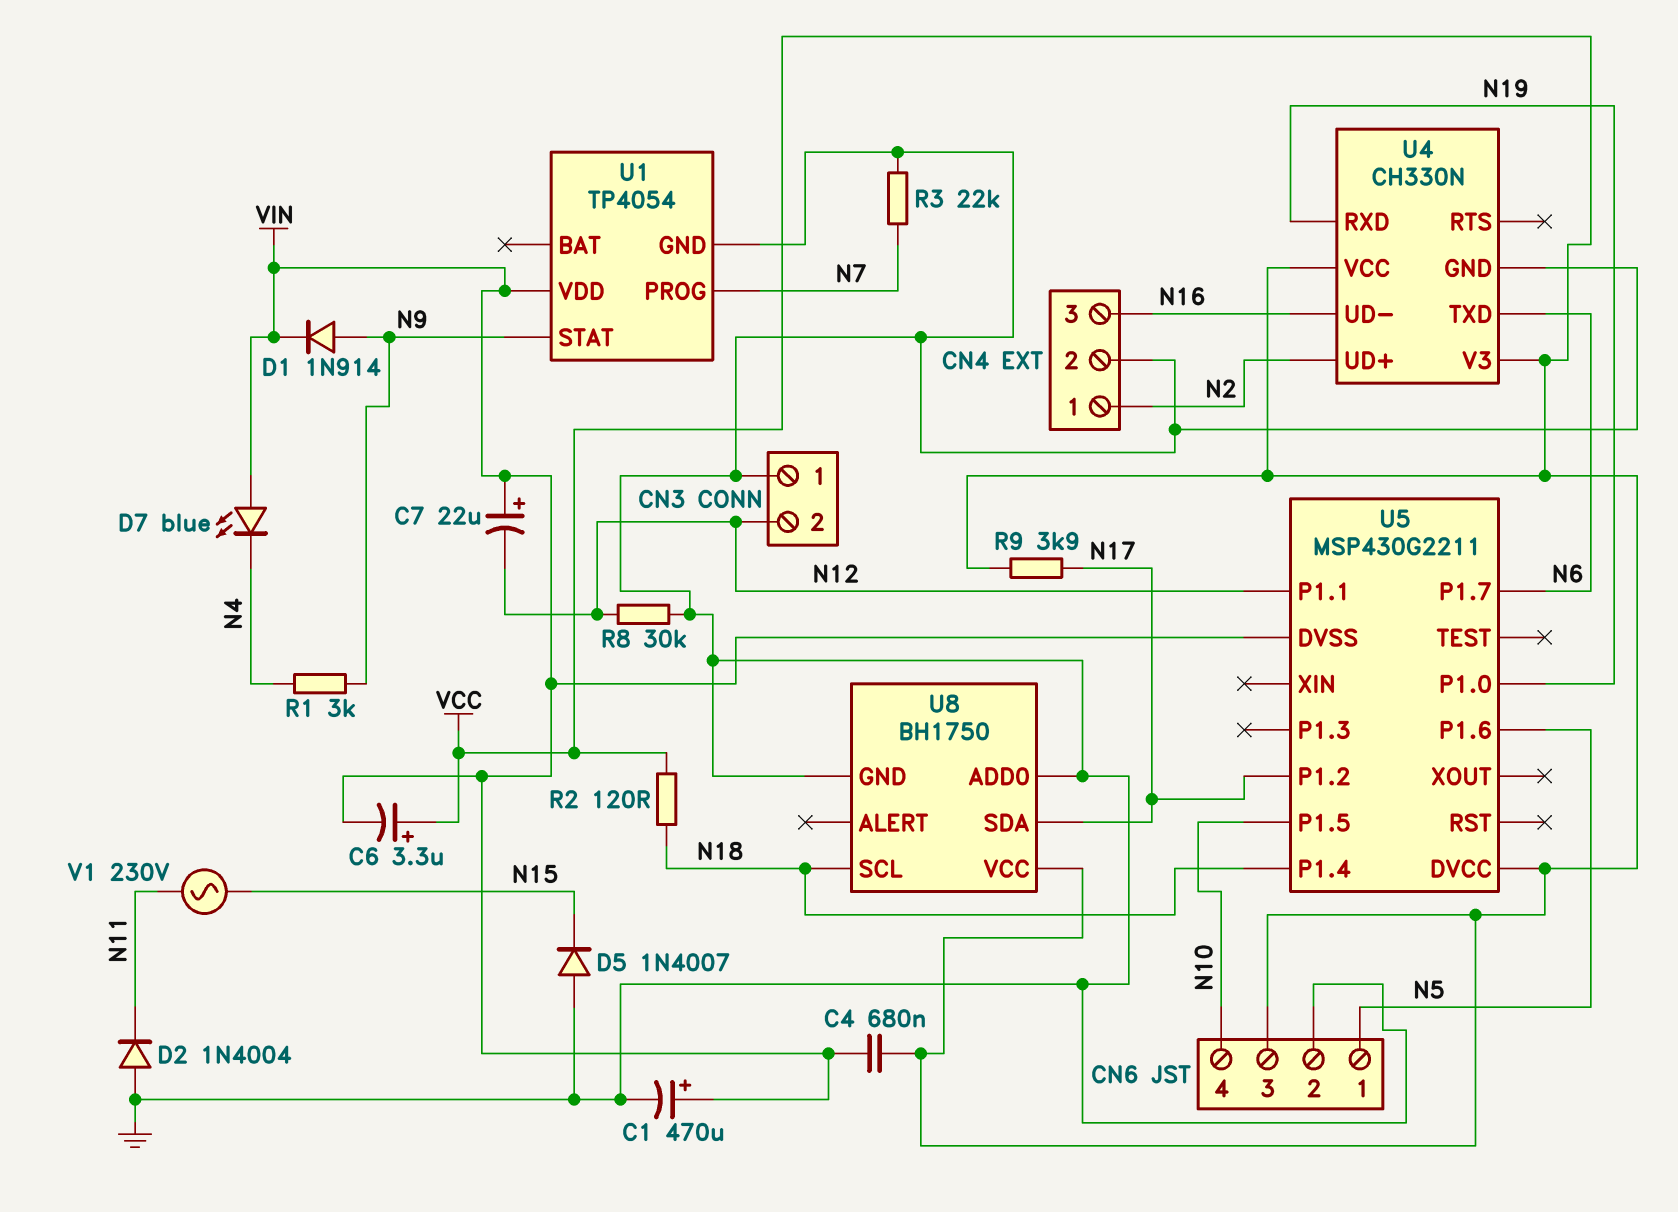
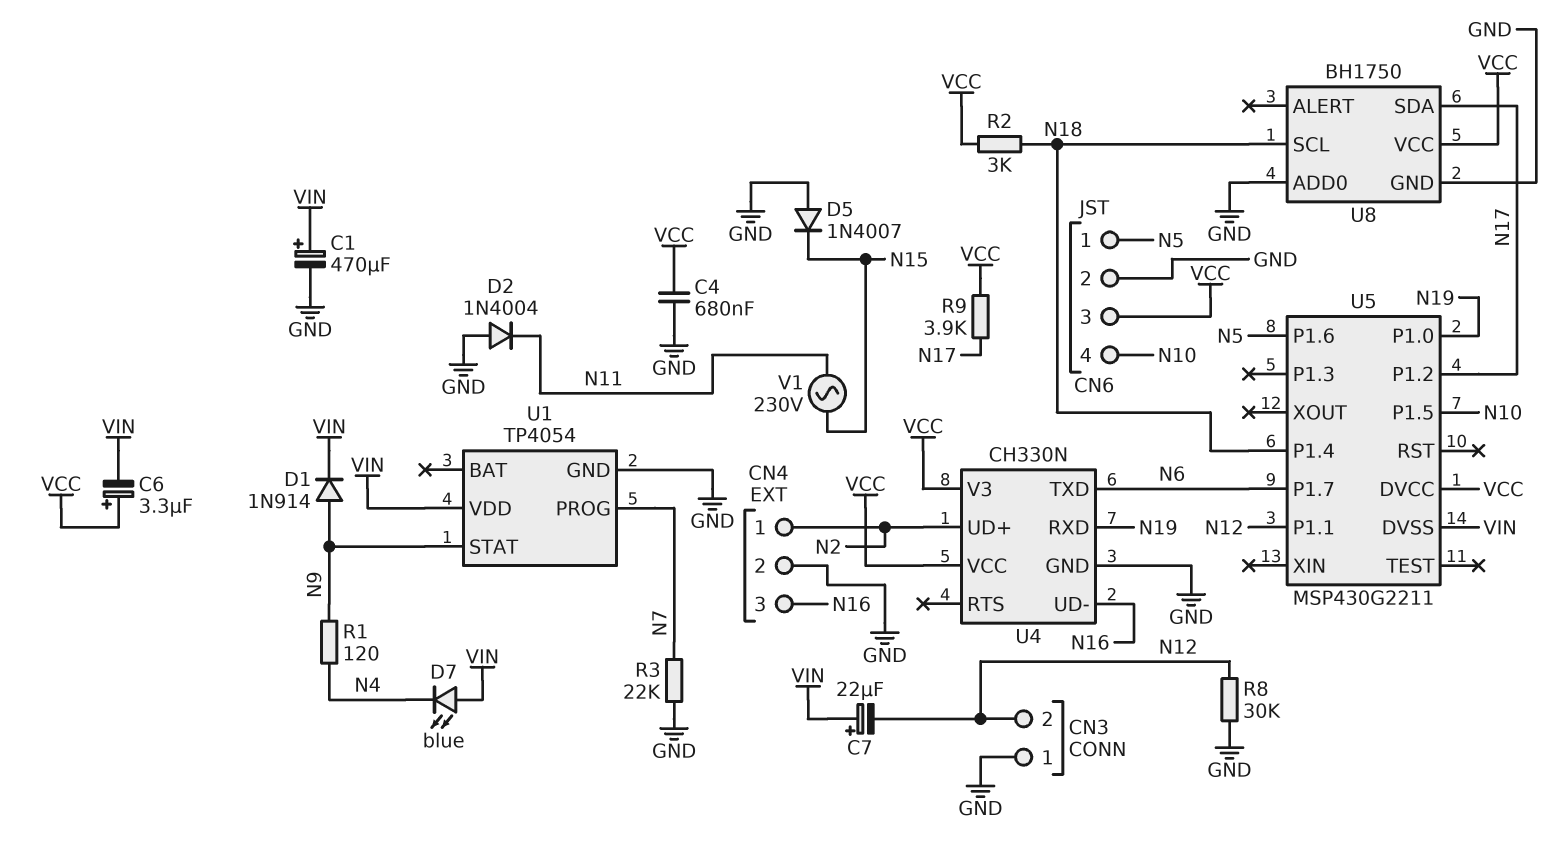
C4: 680nF (VCC, VIN) -> 680nF (GND, VCC)
R1: 3k (N4, N9) -> 120 (N4, N9)
R2: 120 (N18, VCC) -> 3k (N18, VCC)

